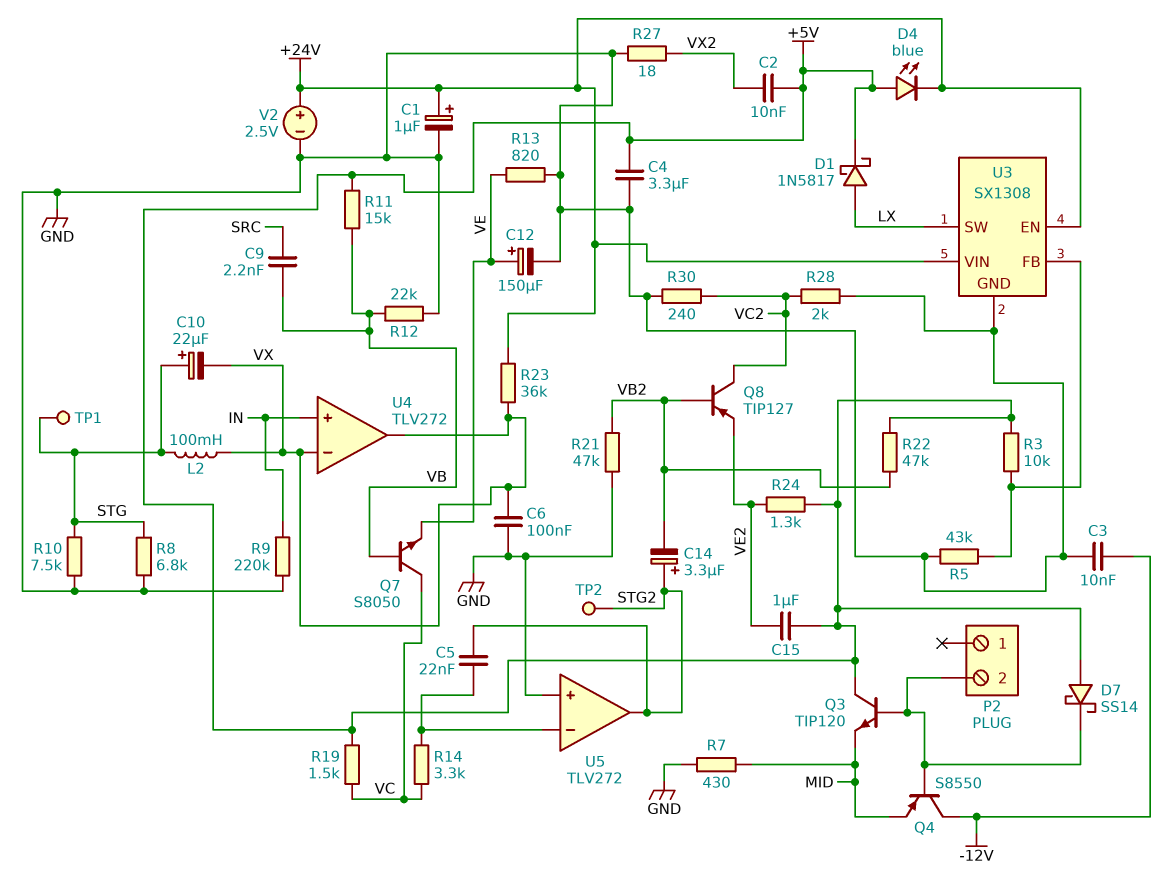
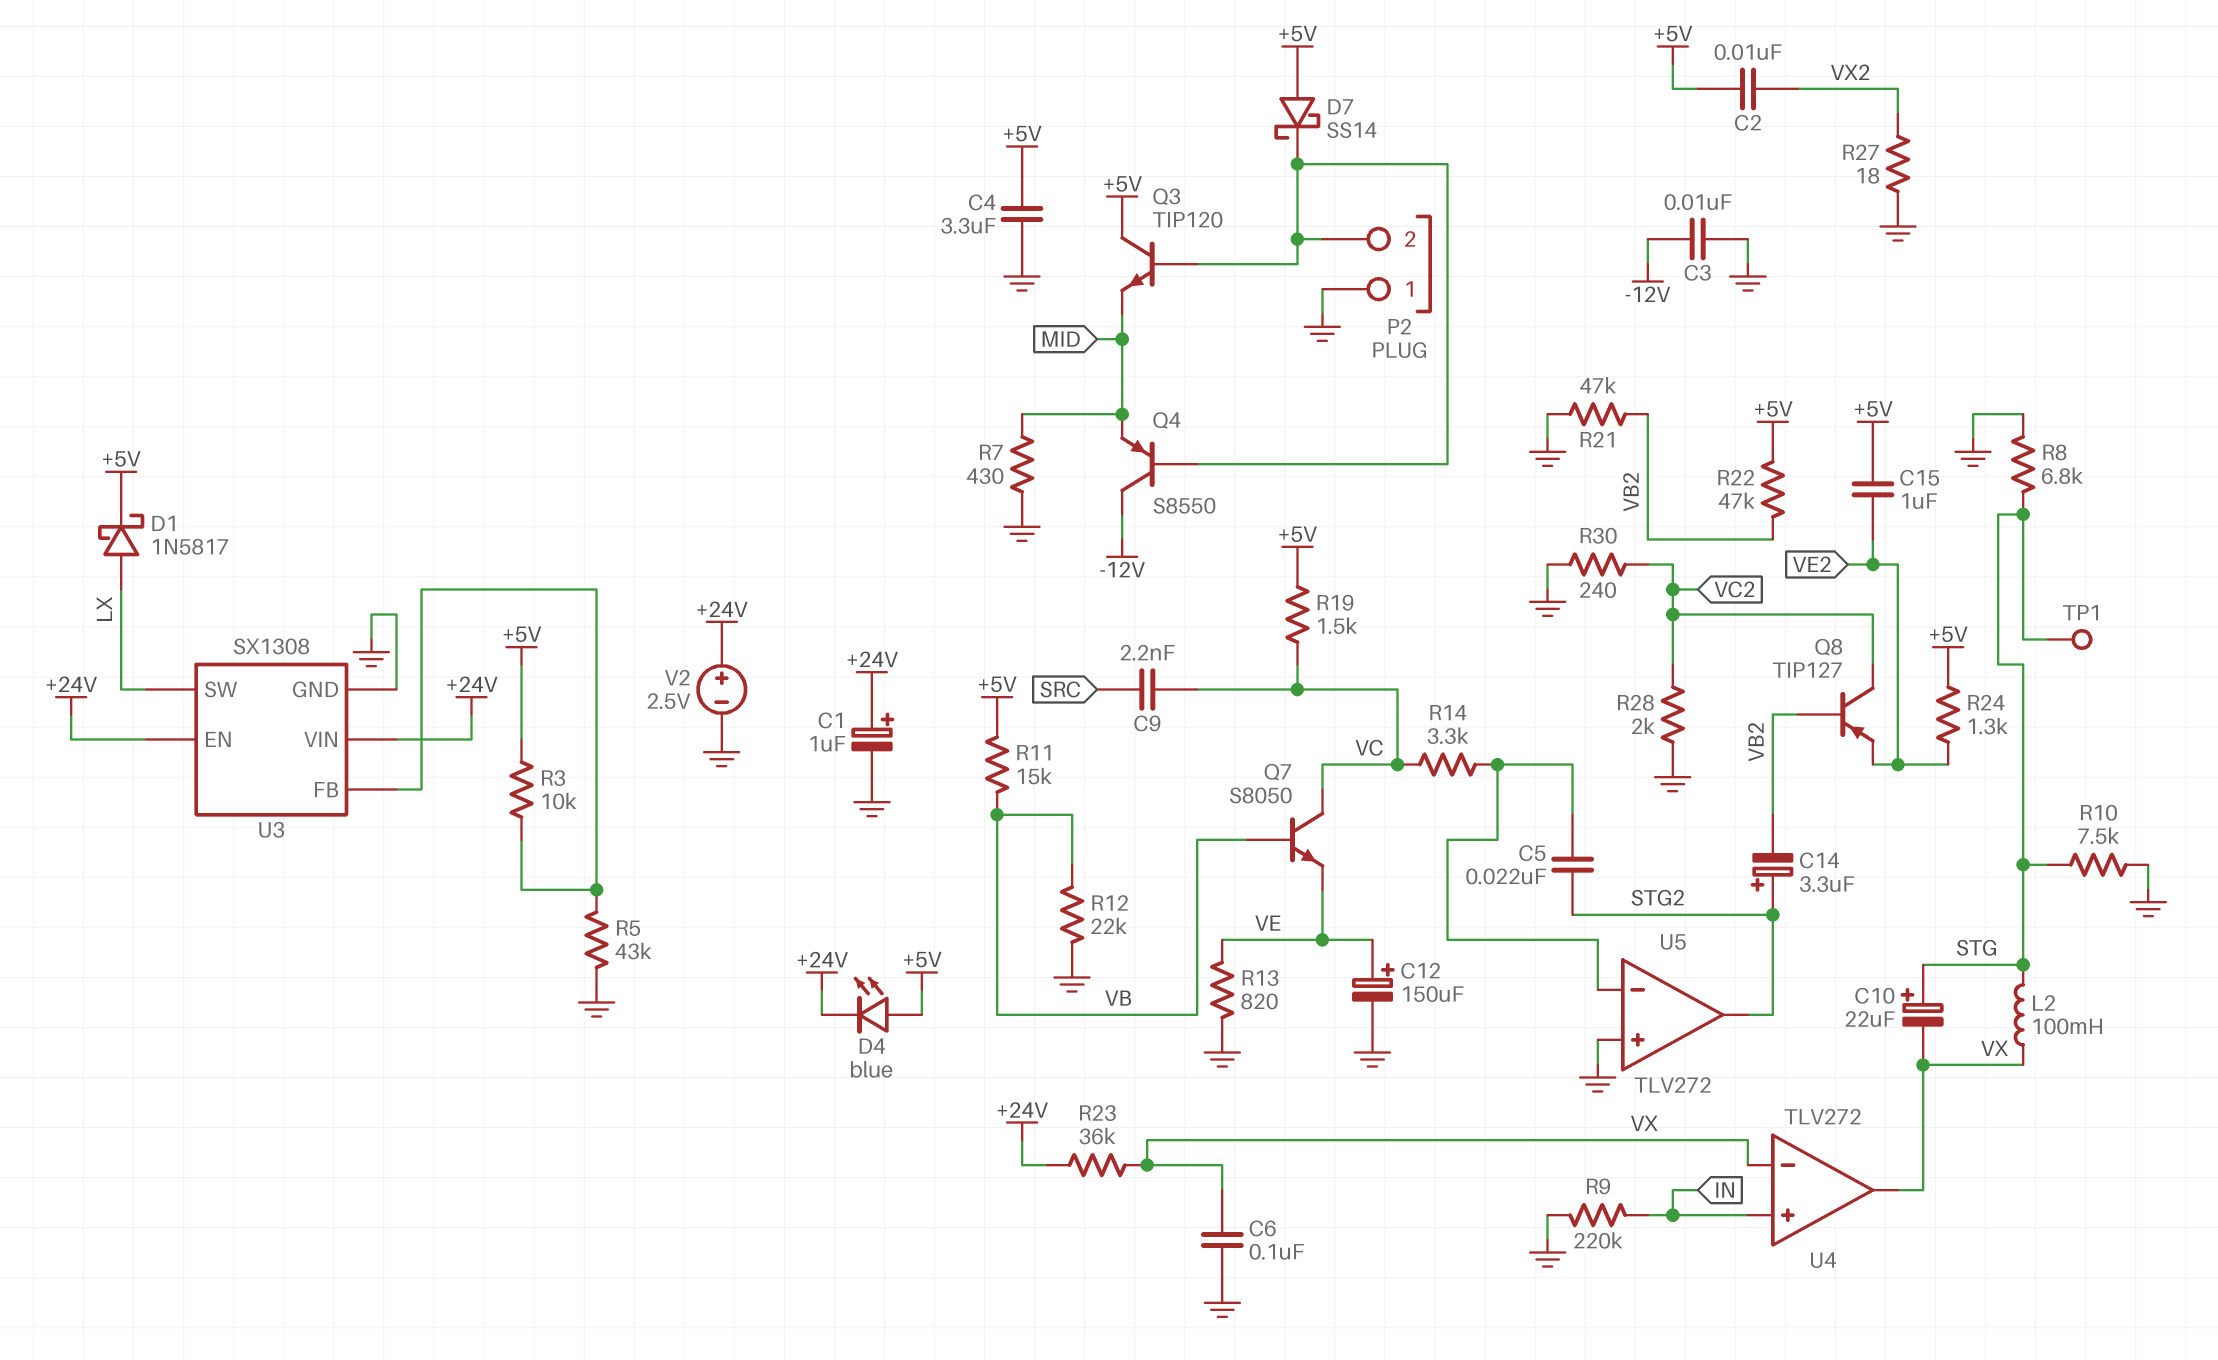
C9: 2.2nF (SRC, VB) -> 2.2nF (SRC, VC)
P2 pin 1: none -> GND
TP2: test point (STG2) -> none

